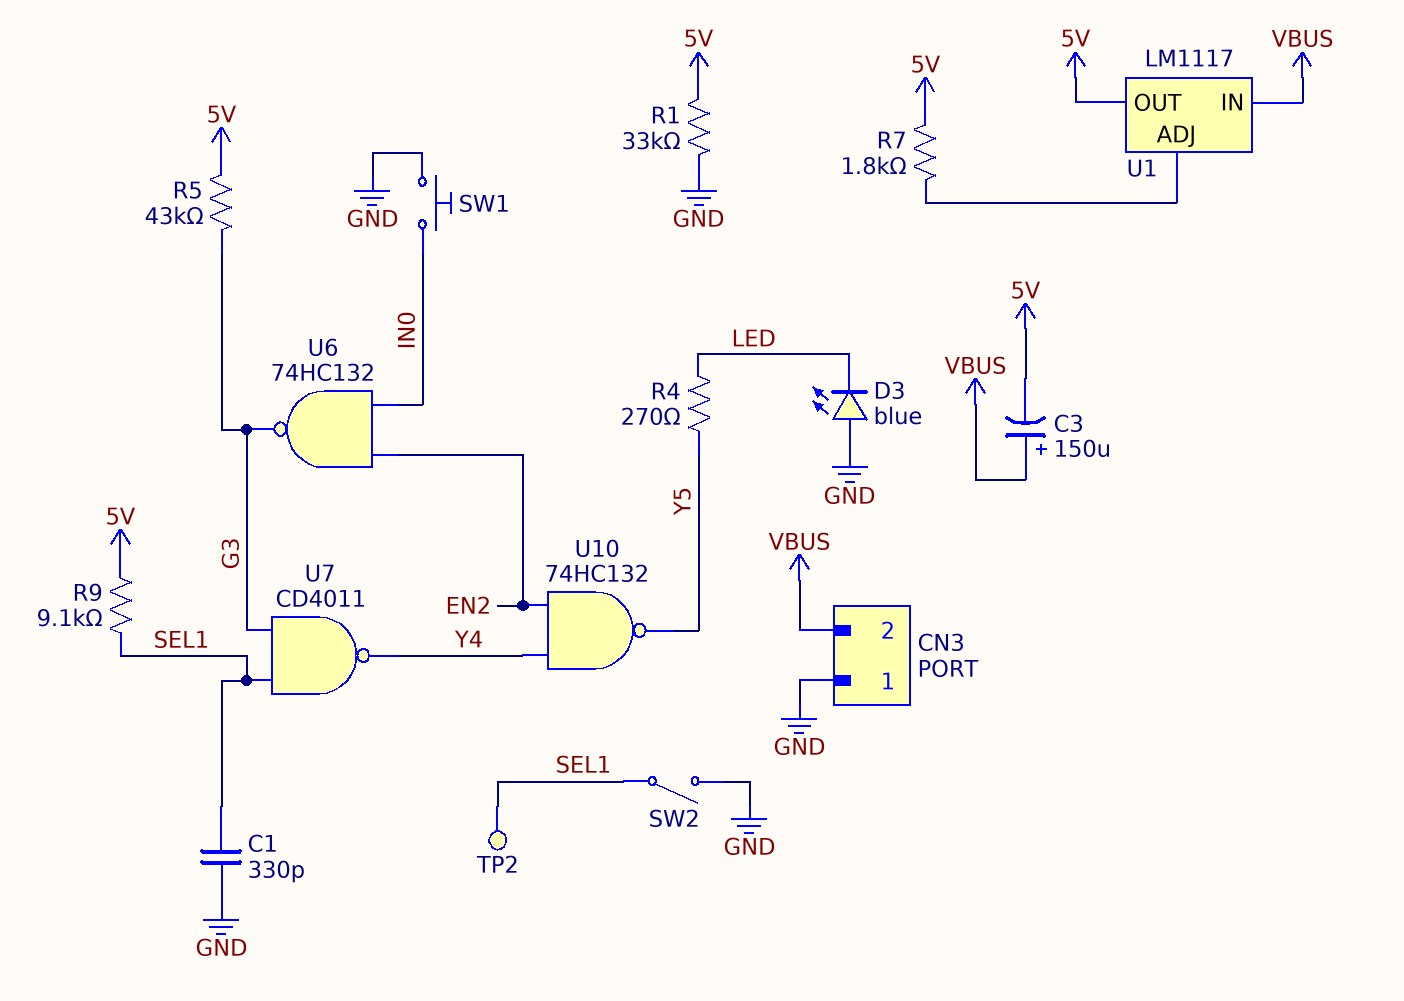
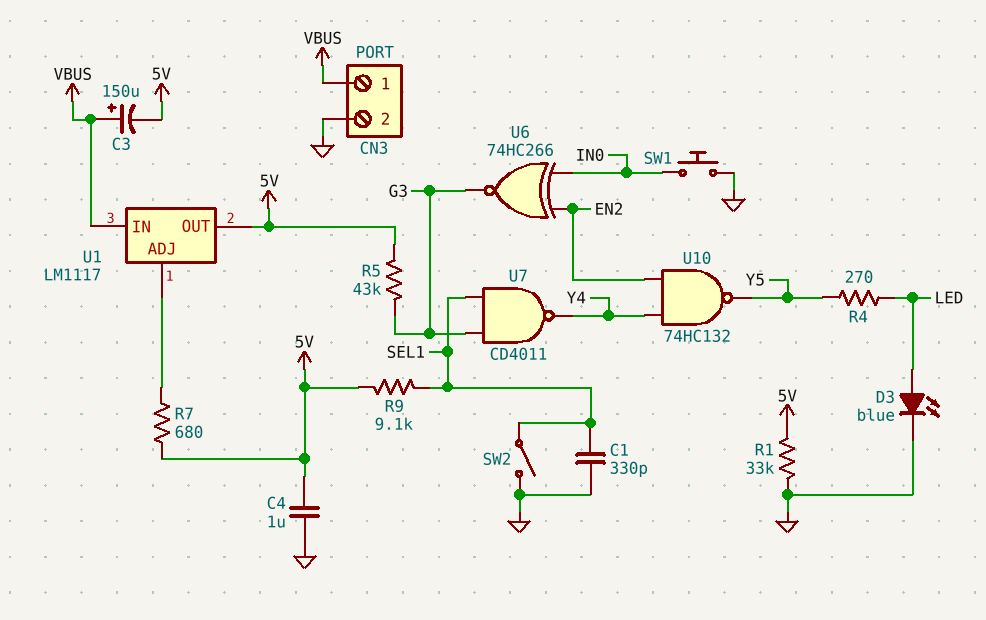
C4: none -> 1uF (5V, GND)
CN3 pin 1: GND -> VBUS
CN3 pin 2: VBUS -> GND
D3: LED blue (A GND, K LED) -> LED blue (A LED, K GND)
R7: 1.8k (5V, U1/ADJ) -> 680 (5V, U1/ADJ)
TP2: test point (SEL1) -> none
U6: NAND 74HC132 (in EN2, in IN0, out G3) -> XNOR 74HC266 (in EN2, in IN0, out G3)

